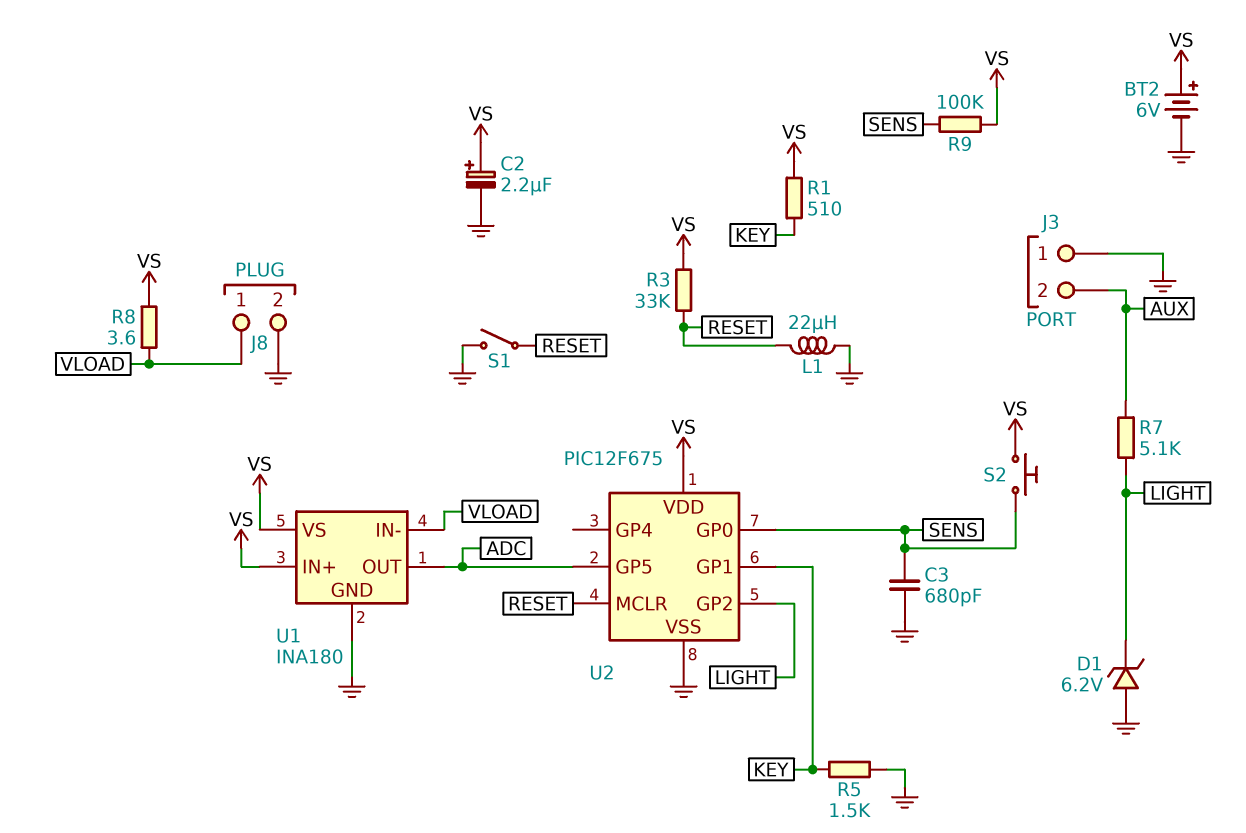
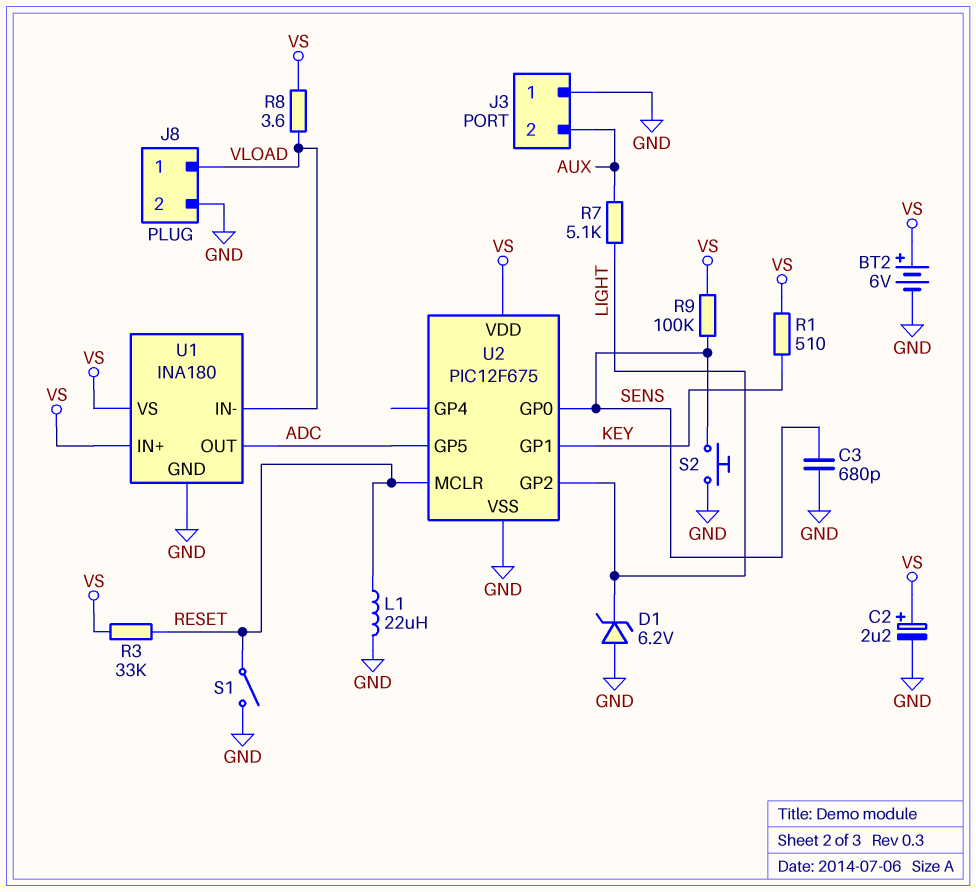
R5: 1.5k (GND, KEY) -> none
S2: button (SENS, VS) -> button (GND, SENS)

